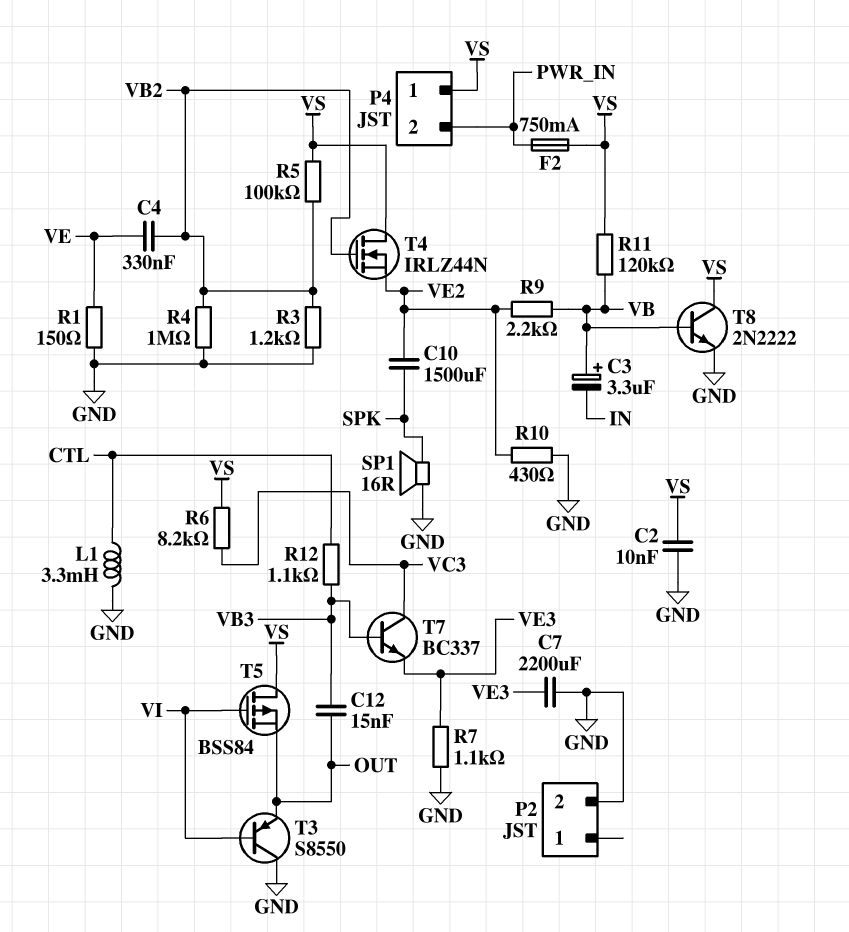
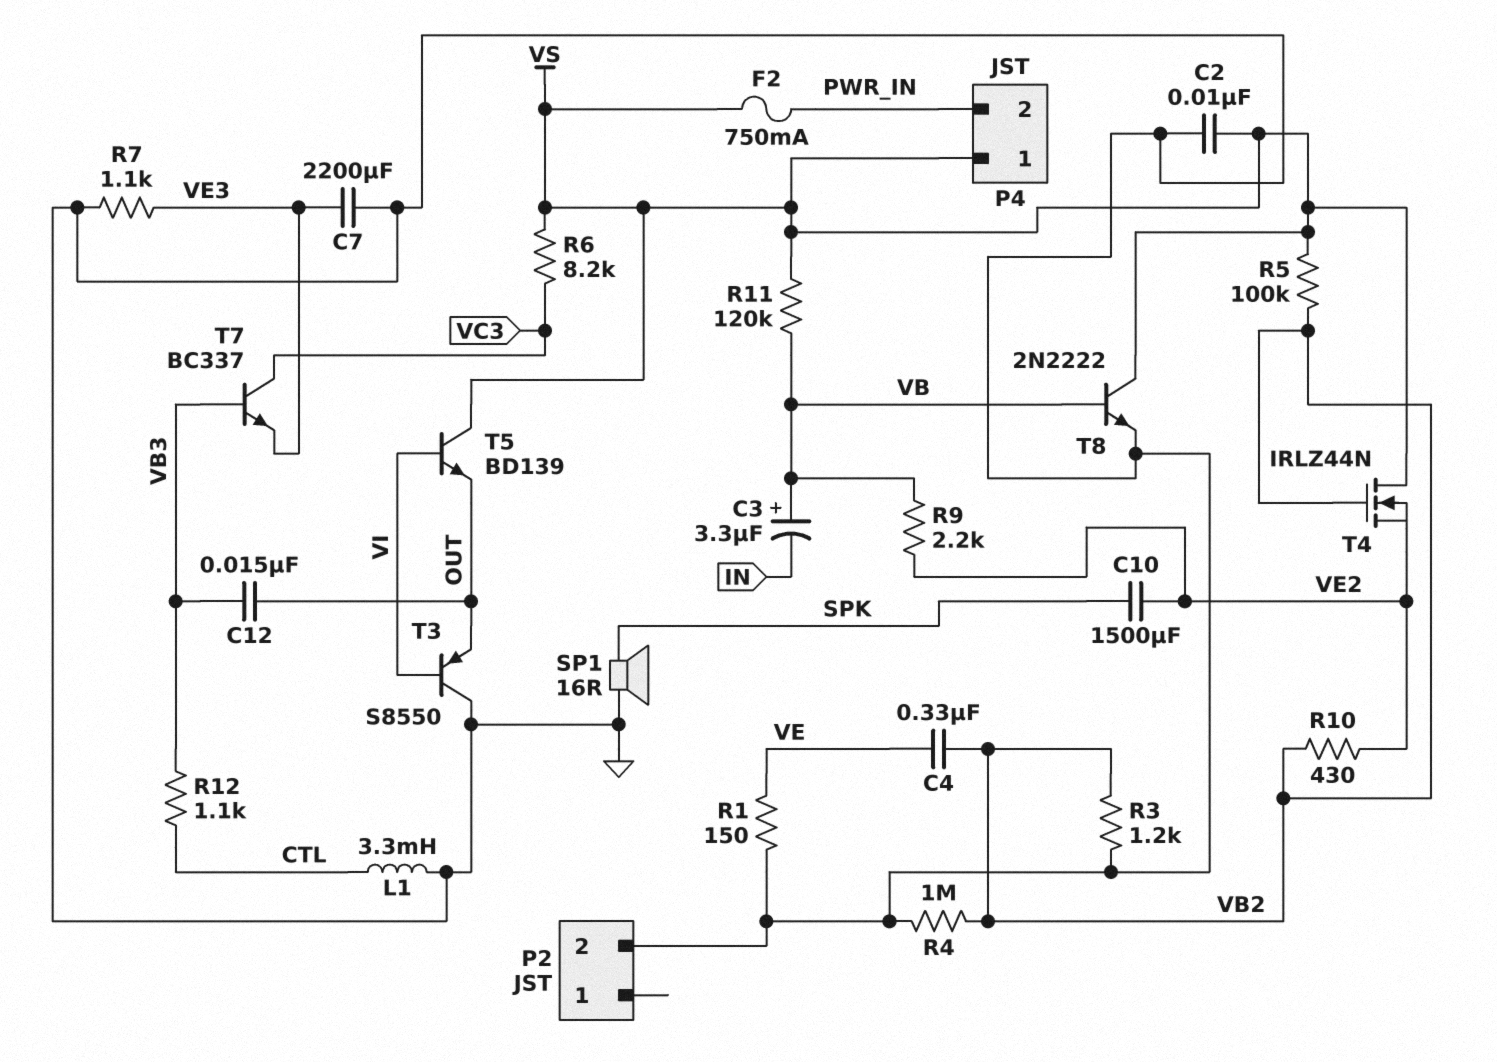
R10: 430 (GND, VE2) -> 430 (VB2, VE2)
T5: PMOS BSS84 (G VI, D VS, S OUT) -> NPN BD139 (B VI, C VS, E OUT)

